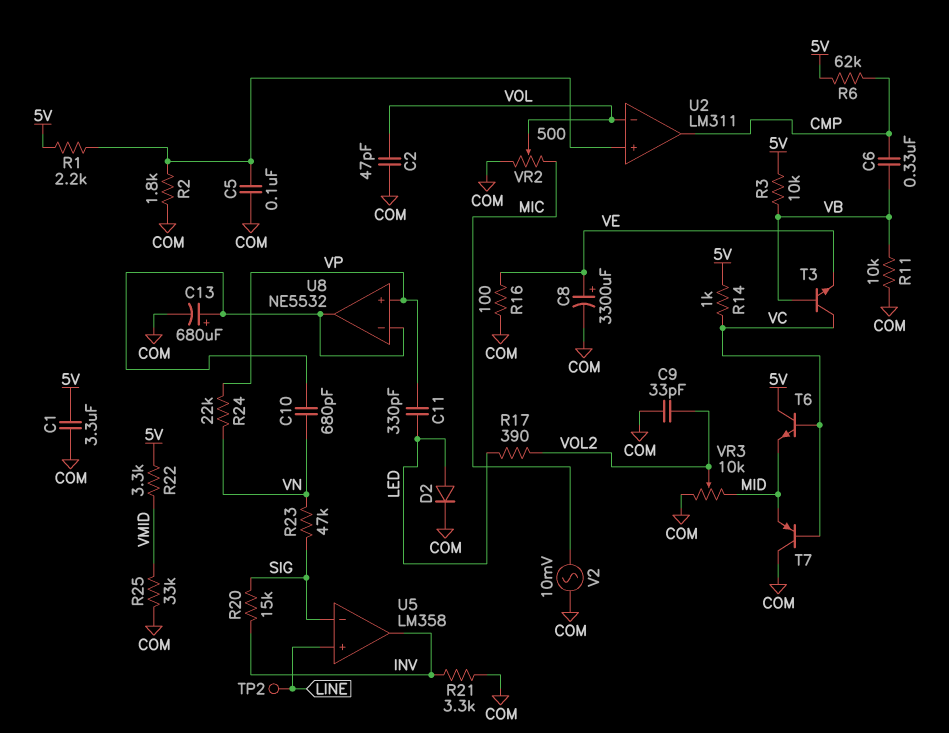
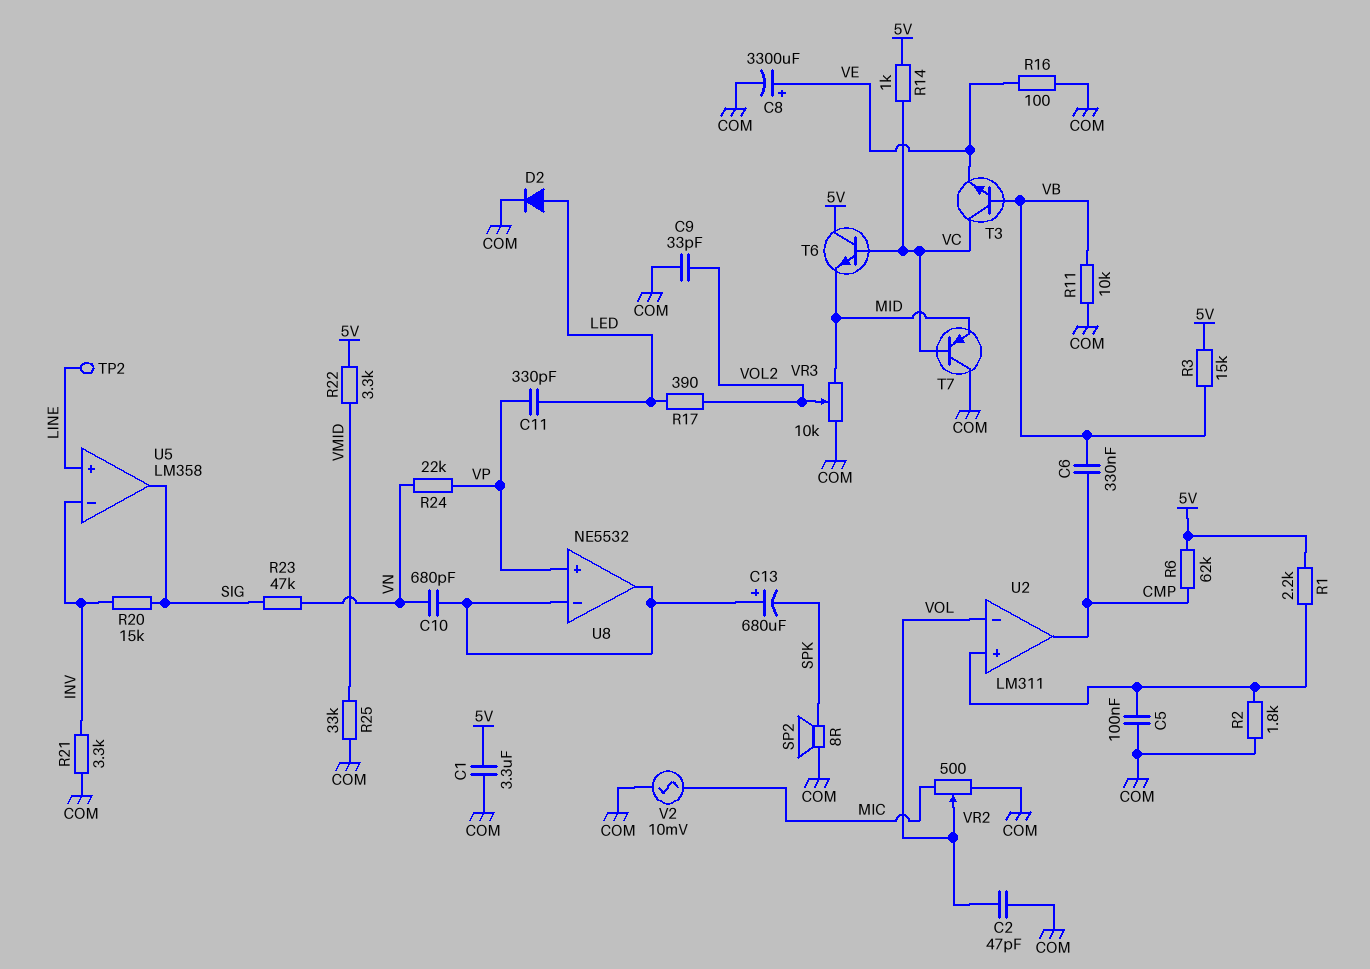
C13: 680uF (plus U8/in-, minus COM) -> 680uF (plus U8/in-, minus SPK)
R3: 10k (5V, VB) -> 15k (5V, VB)
SP2: none -> speaker 8R (COM, SPK)
U5 pin in-: SIG -> INV
U5 pin out: INV -> SIG

